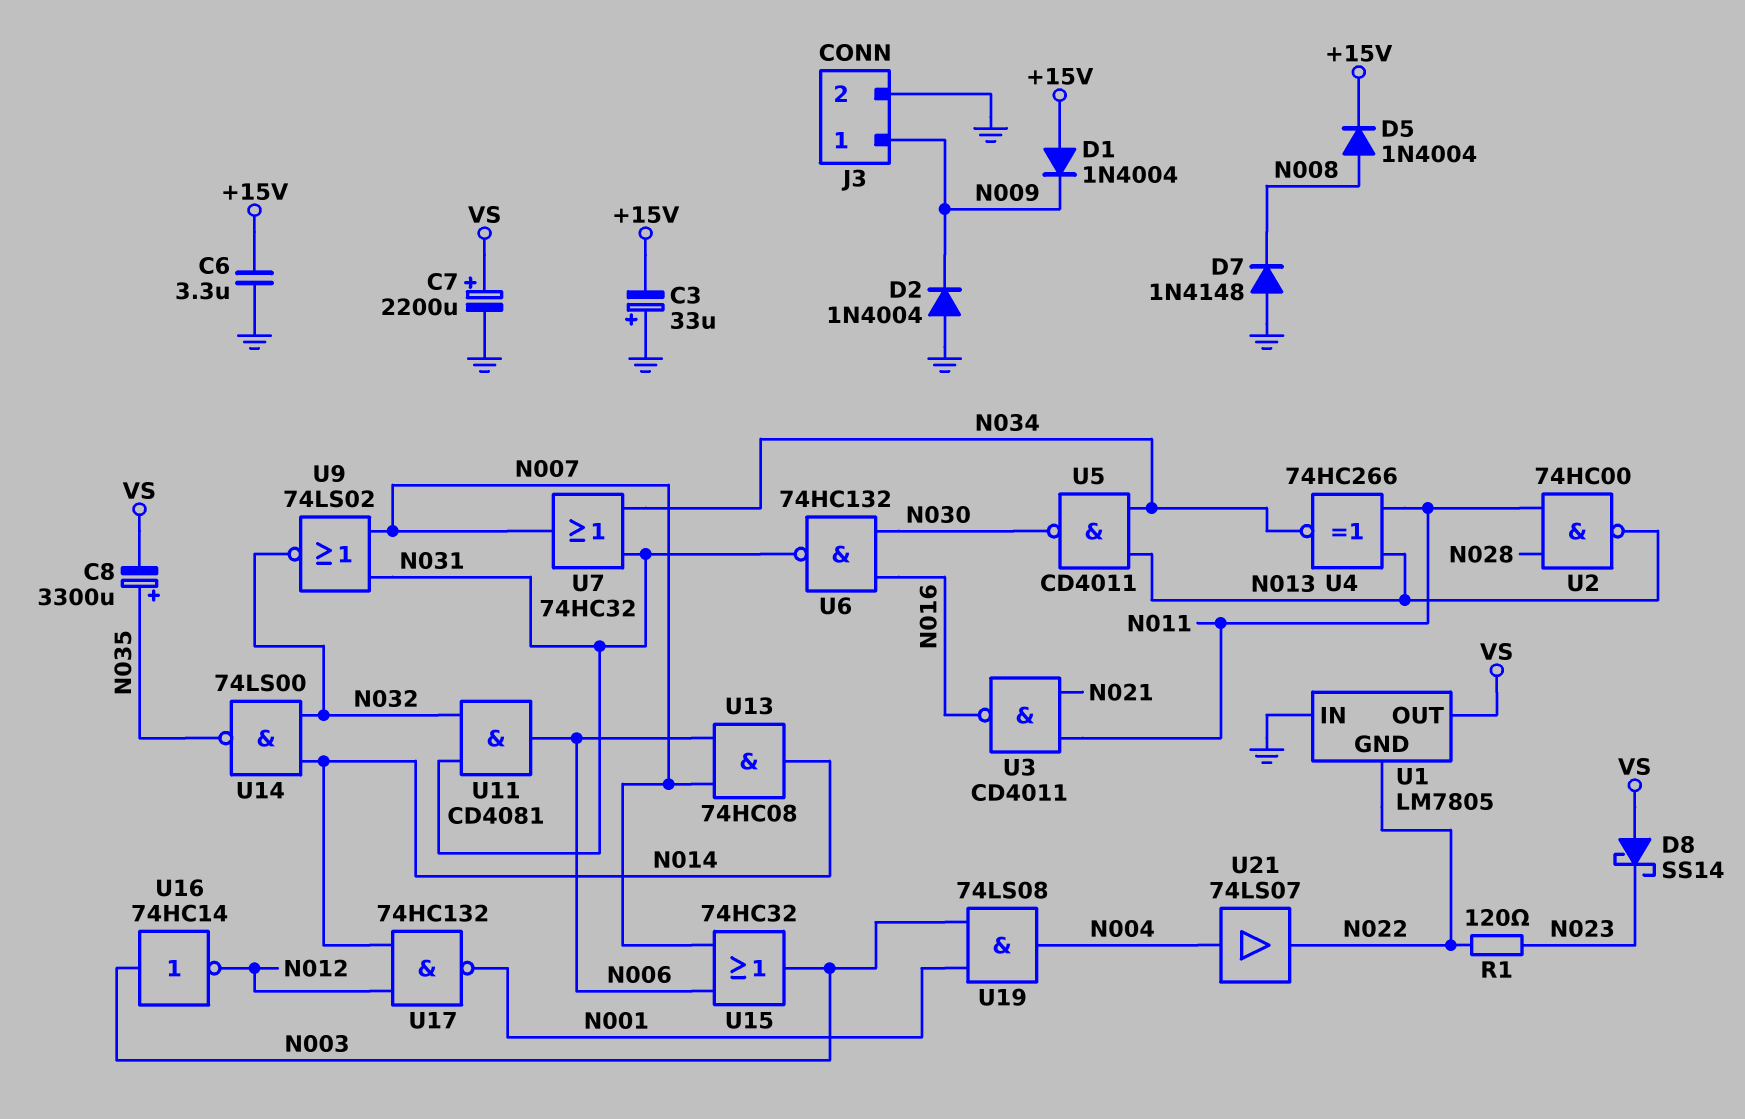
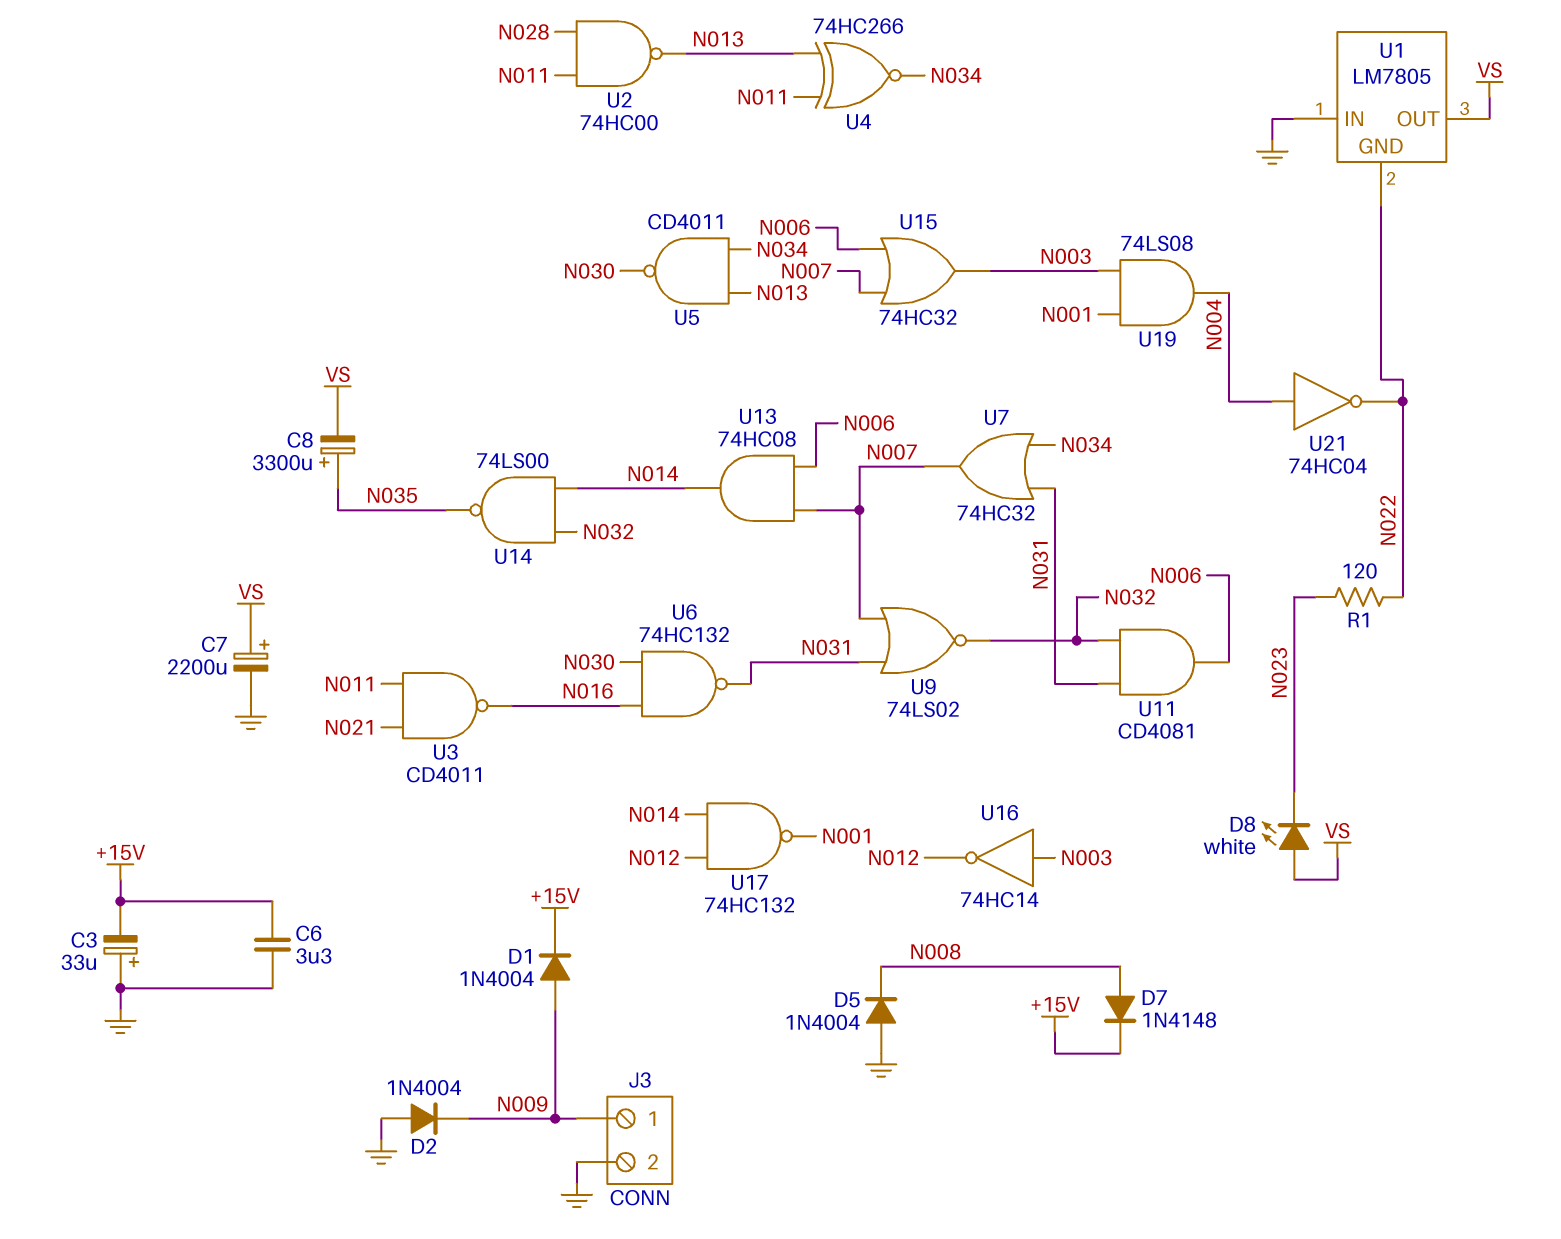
D1: diode 1N4004 (A +15V, K N009) -> diode 1N4004 (A N009, K +15V)
D5: diode 1N4004 (A N008, K +15V) -> diode 1N4004 (A GND, K N008)
D7: diode 1N4148 (A GND, K N008) -> diode 1N4148 (A N008, K +15V)
D8: schottky SS14 (A VS, K N023) -> LED white (A VS, K N023)
U21: buffer 74LS07 (in N004, out N022) -> NOT 74HC04 (in N004, out N022)

